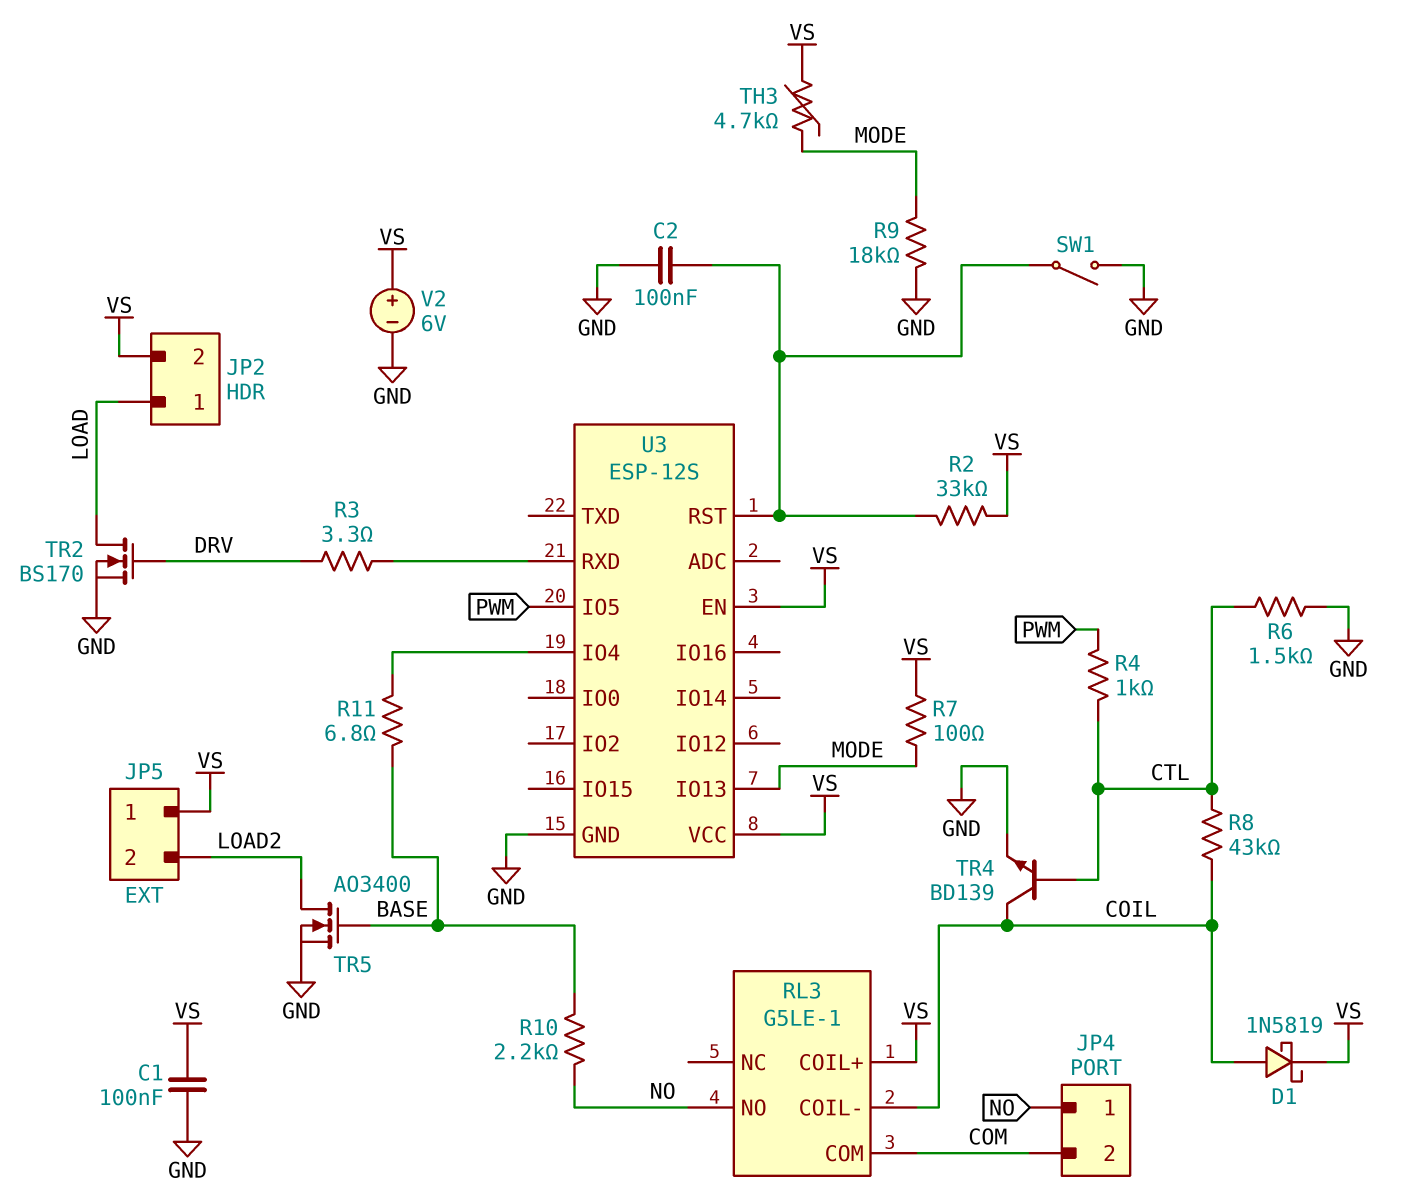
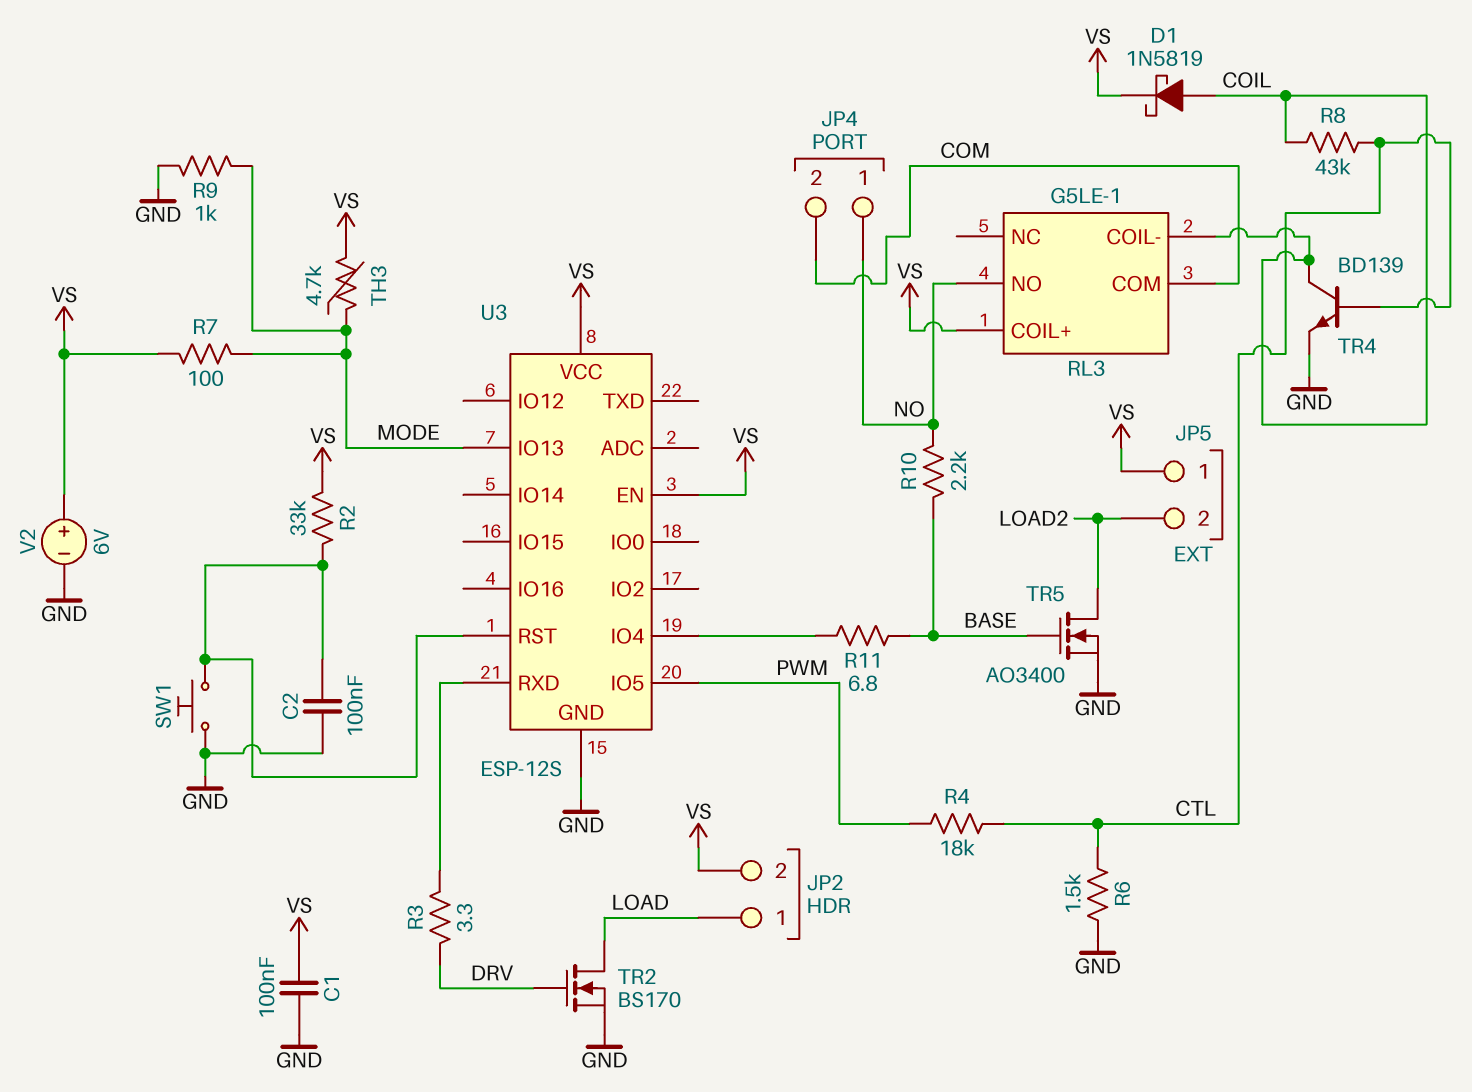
R4: 1k (CTL, PWM) -> 18k (CTL, PWM)
R9: 18k (GND, MODE) -> 1k (GND, MODE)
SW1: switch (GND, U3/RST) -> button (GND, U3/RST)

